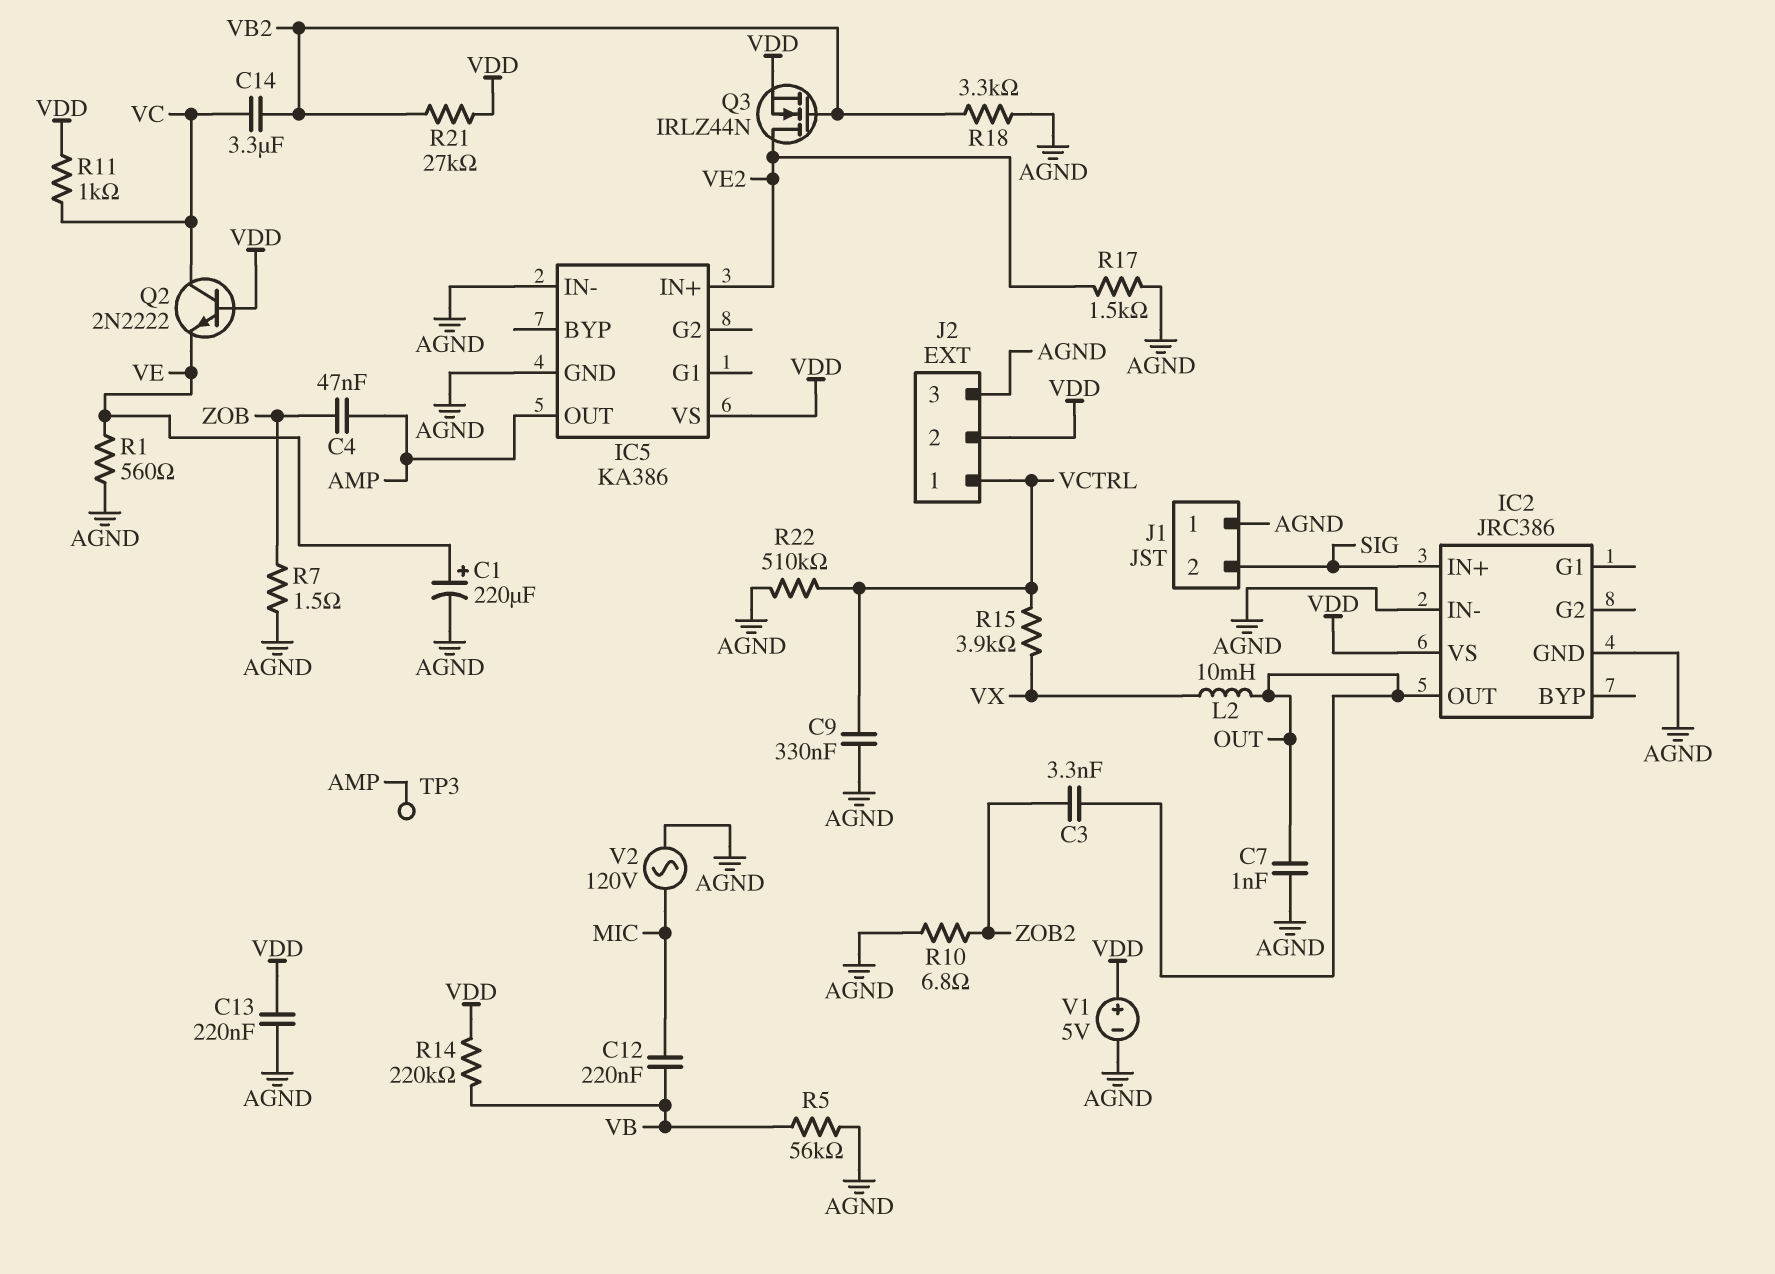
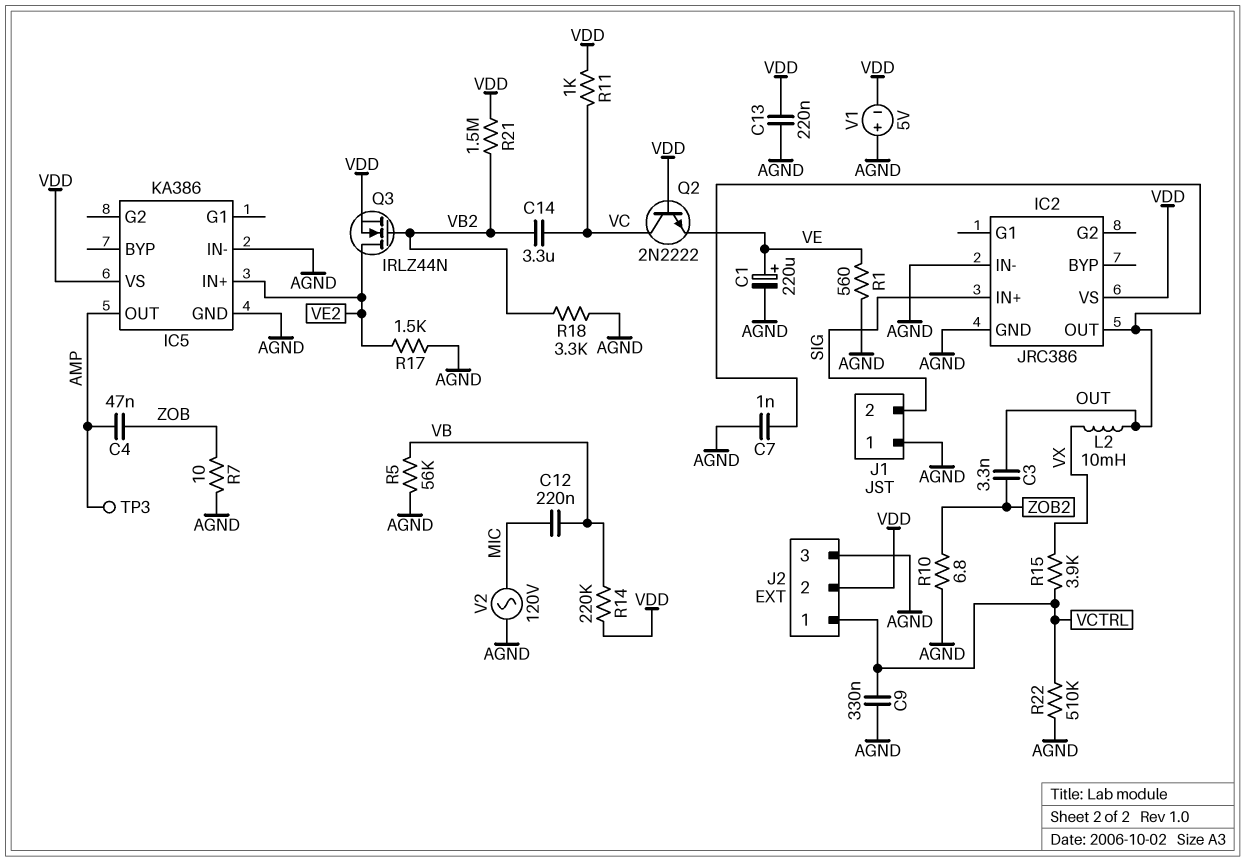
R7: 1.5 (AGND, ZOB) -> 10 (AGND, ZOB)
R21: 27k (VB2, VDD) -> 1.5M (VB2, VDD)
V1: 5V (plus VDD, minus AGND) -> 5V (plus AGND, minus VDD)

